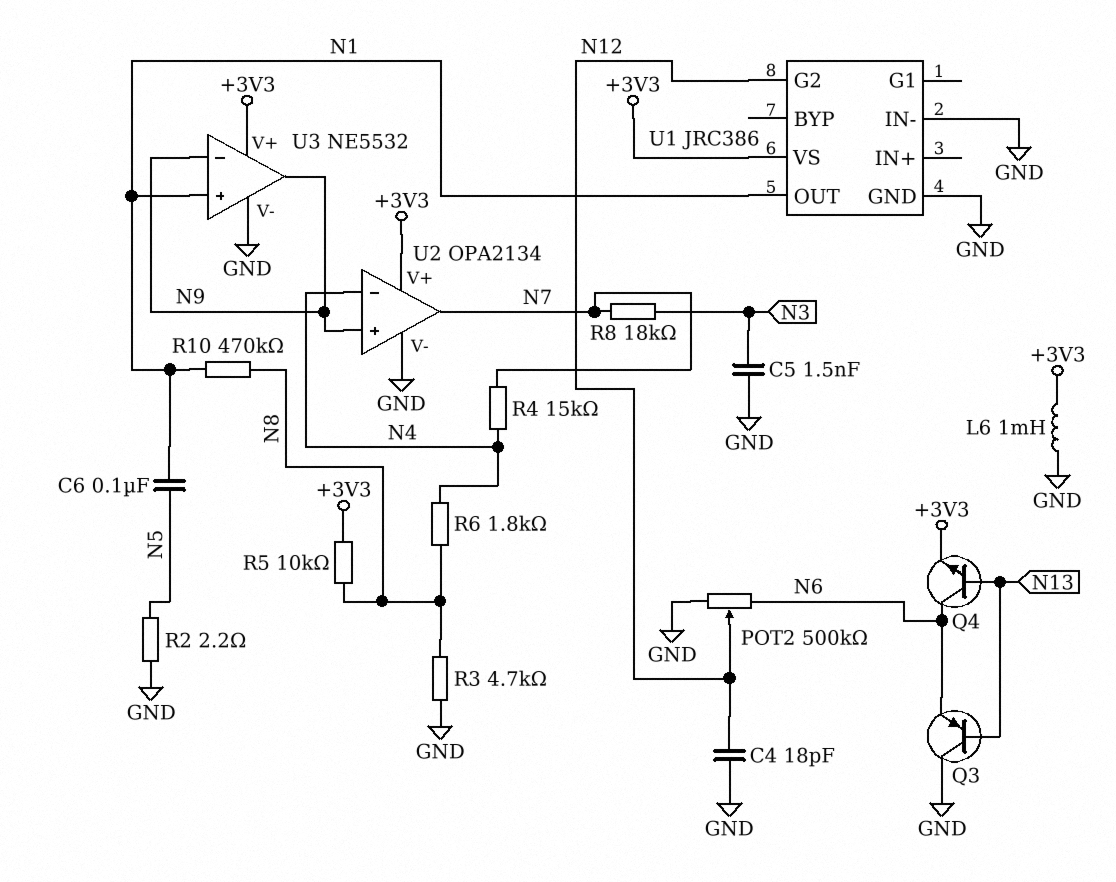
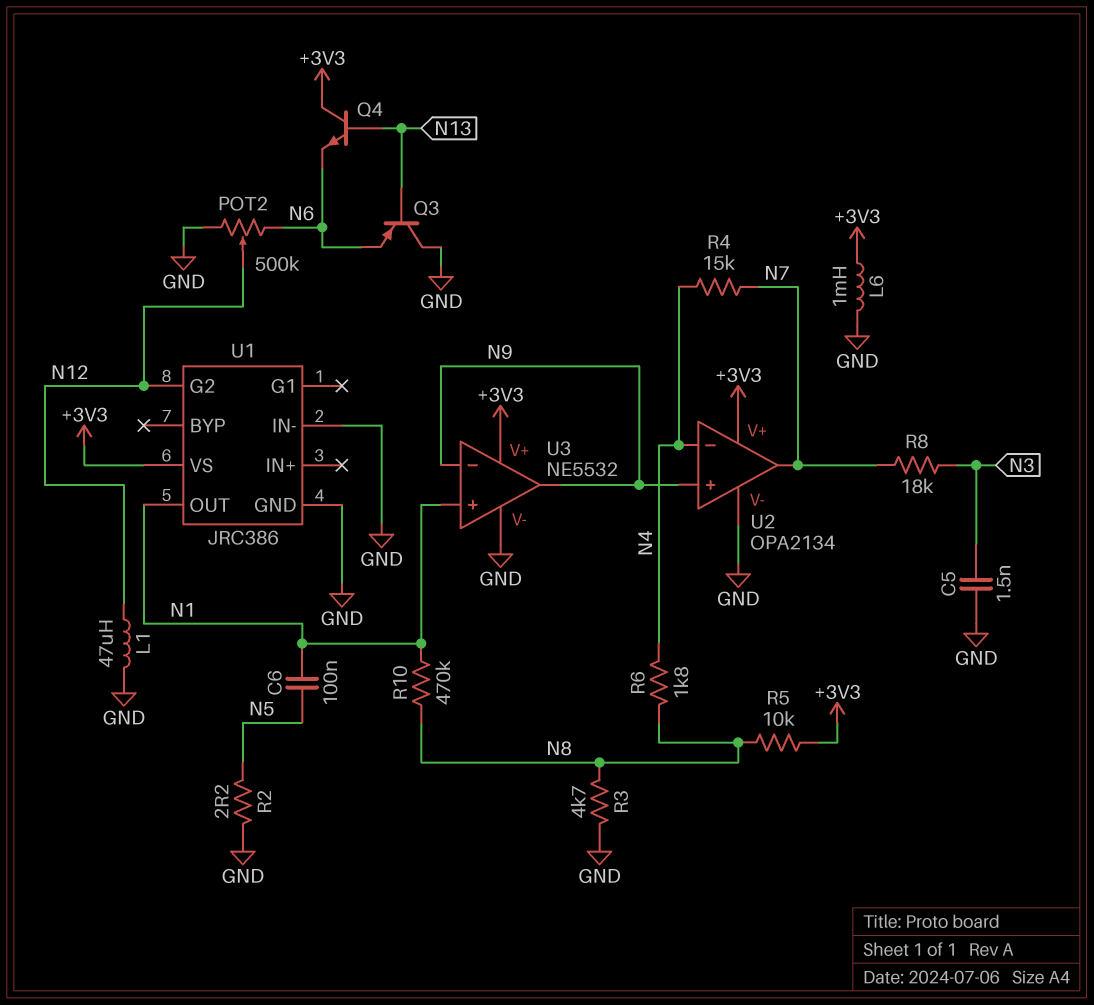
C4: 18pF (GND, N12) -> none
L1: none -> 47uH (GND, N12)
Q4: NPN (B N13, C N6, E +3V3) -> NPN (B N13, C +3V3, E N6)

